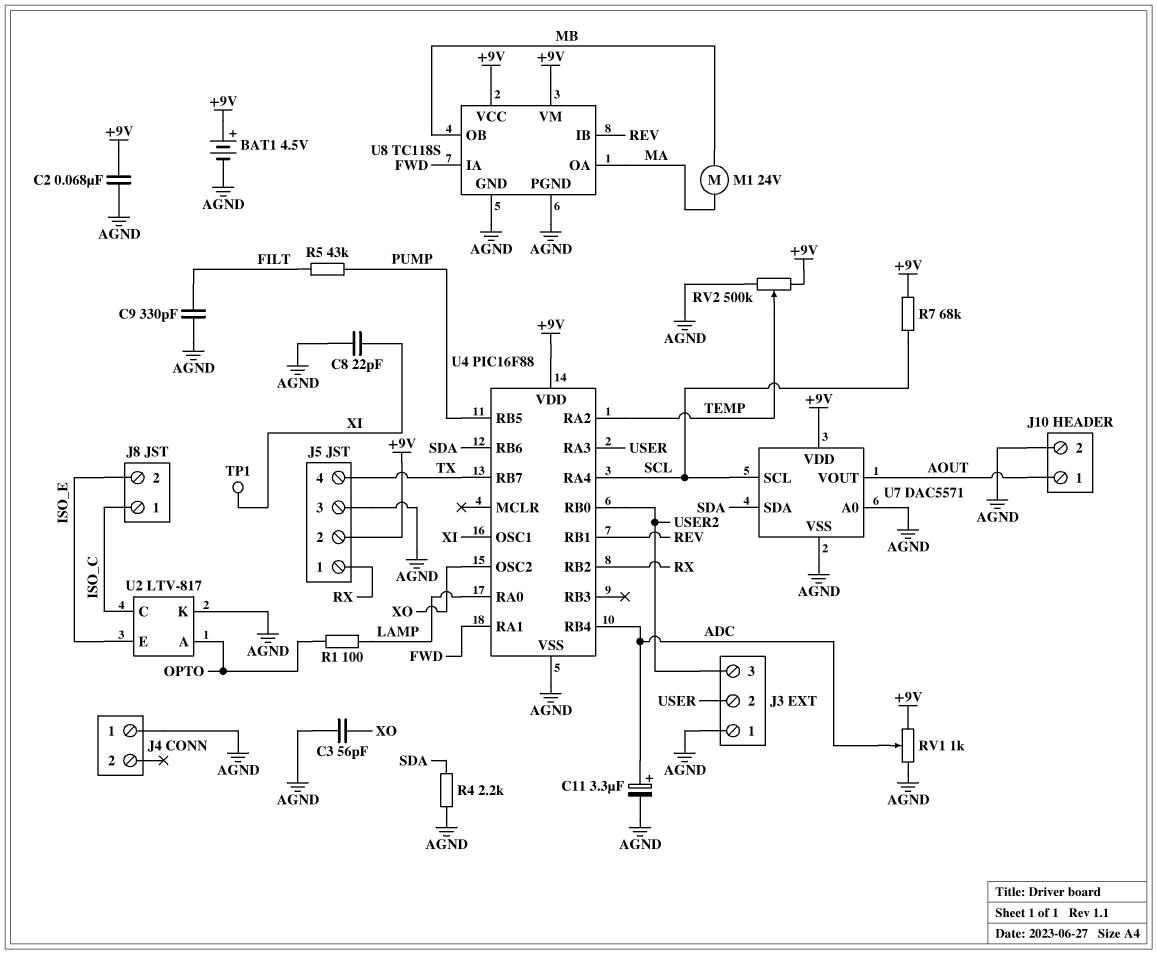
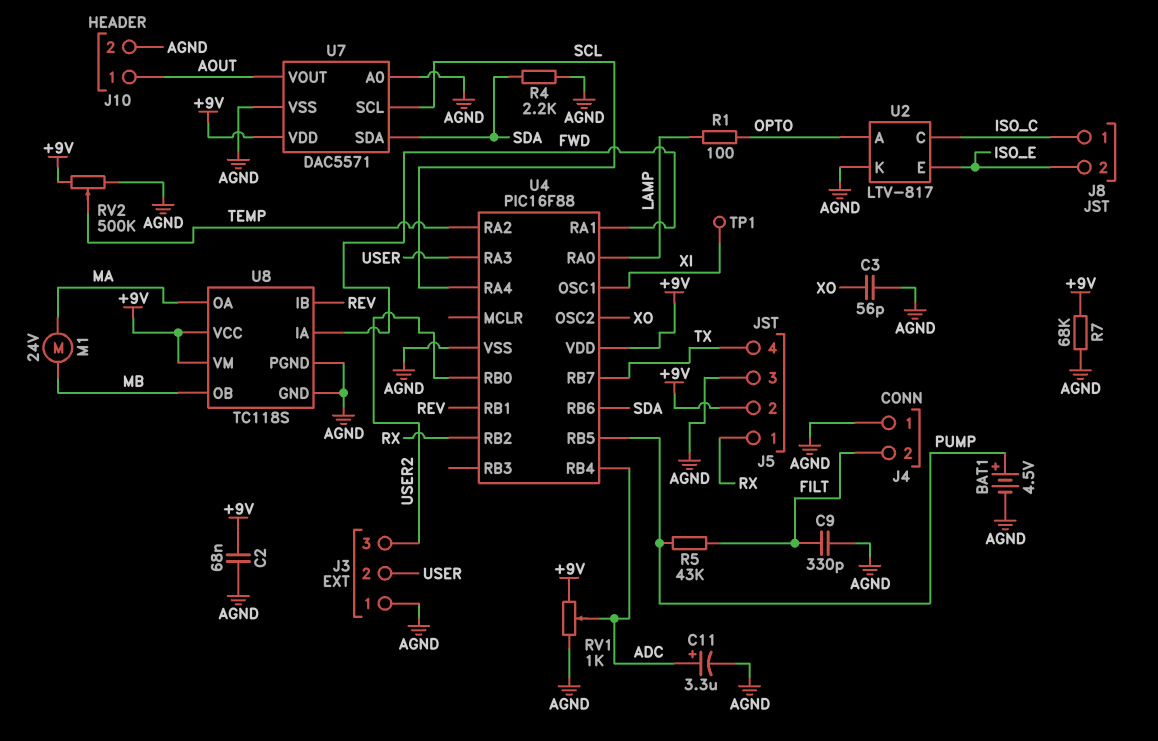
BAT1: 4.5V (plus +9V, minus AGND) -> 4.5V (plus PUMP, minus AGND)
C8: 22pF (AGND, XI) -> none
J4 pin 2: none -> FILT
R7: 68k (+9V, SCL) -> 68k (+9V, AGND)

